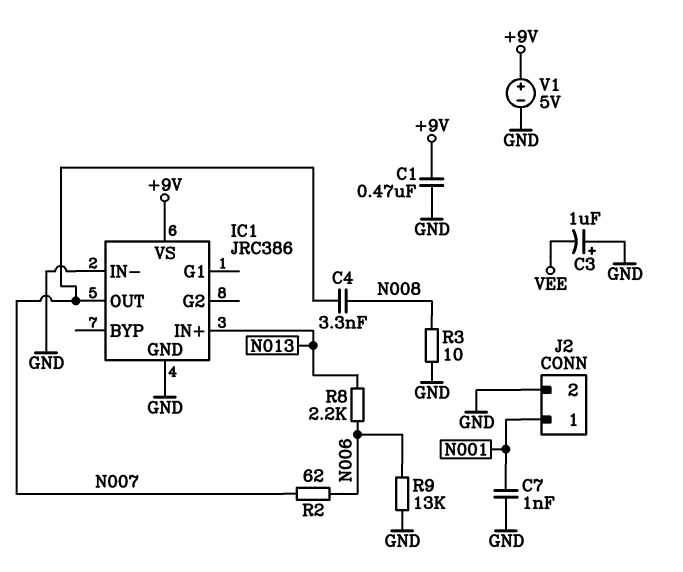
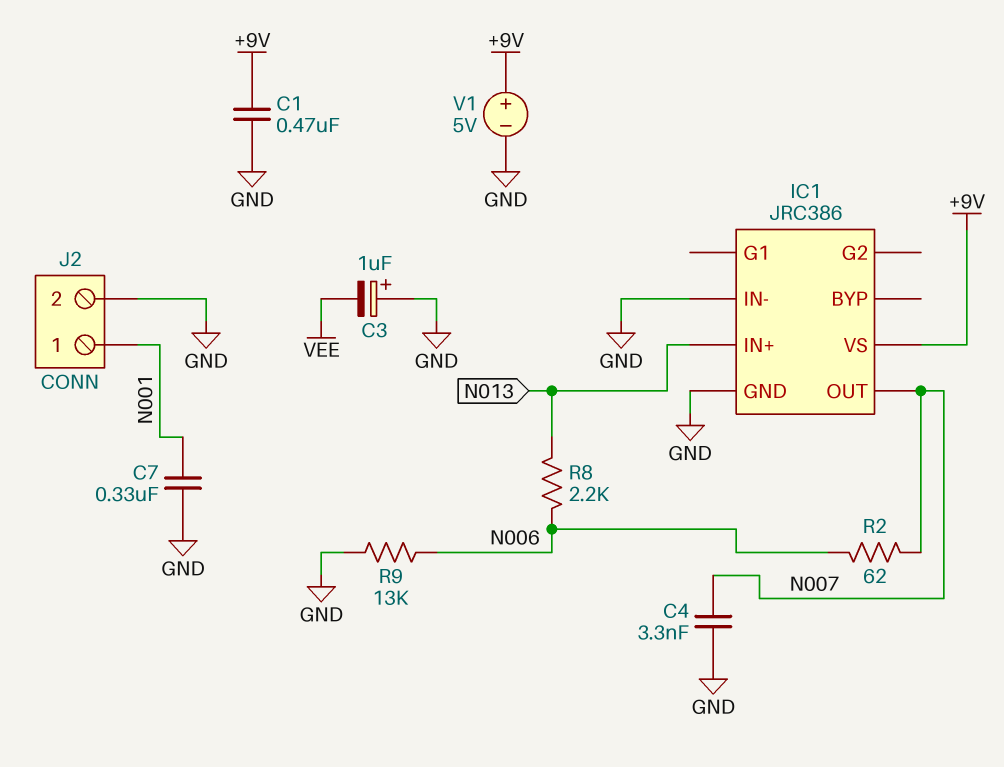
C4: 3.3nF (N007, N008) -> 3.3nF (GND, N007)
C7: 1nF (GND, N001) -> 330nF (GND, N001)
R3: 10 (GND, N008) -> none

